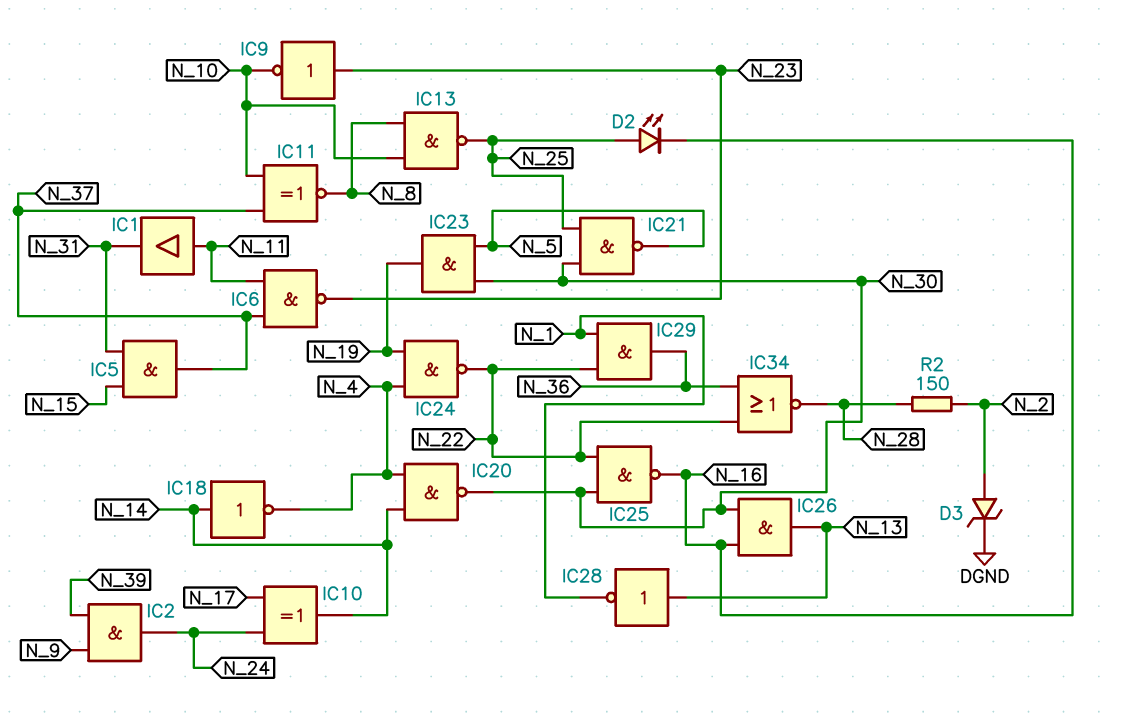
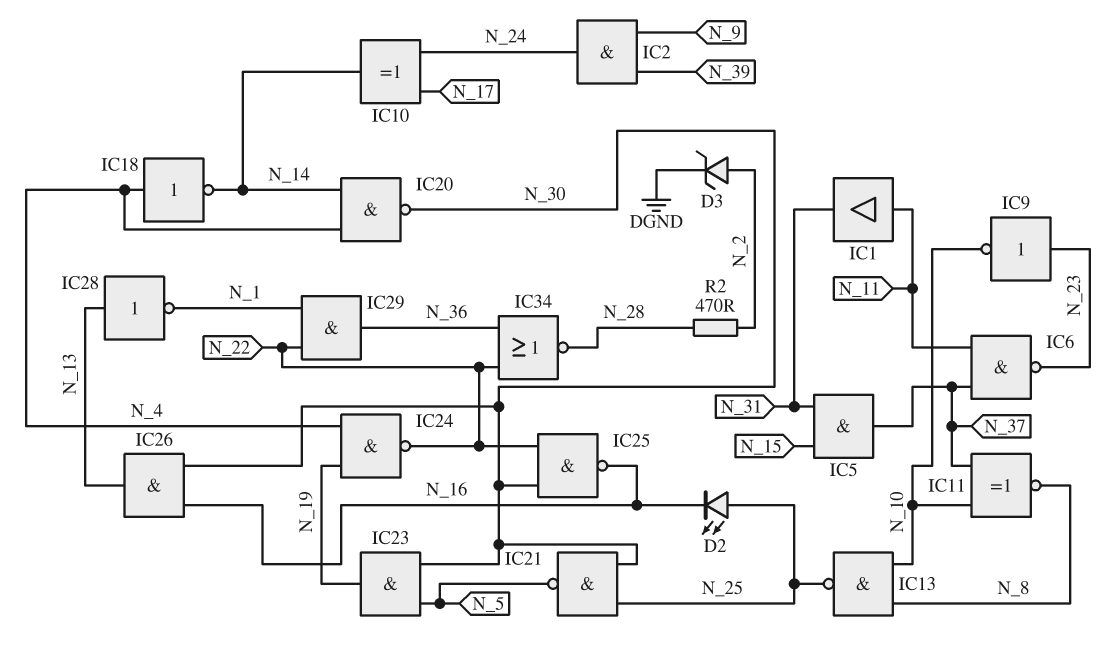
IC18: NOT (in N_14, out N_4) -> NOT (in N_4, out N_14)
R2: 150 (N_2, N_28) -> 470 (N_2, N_28)

